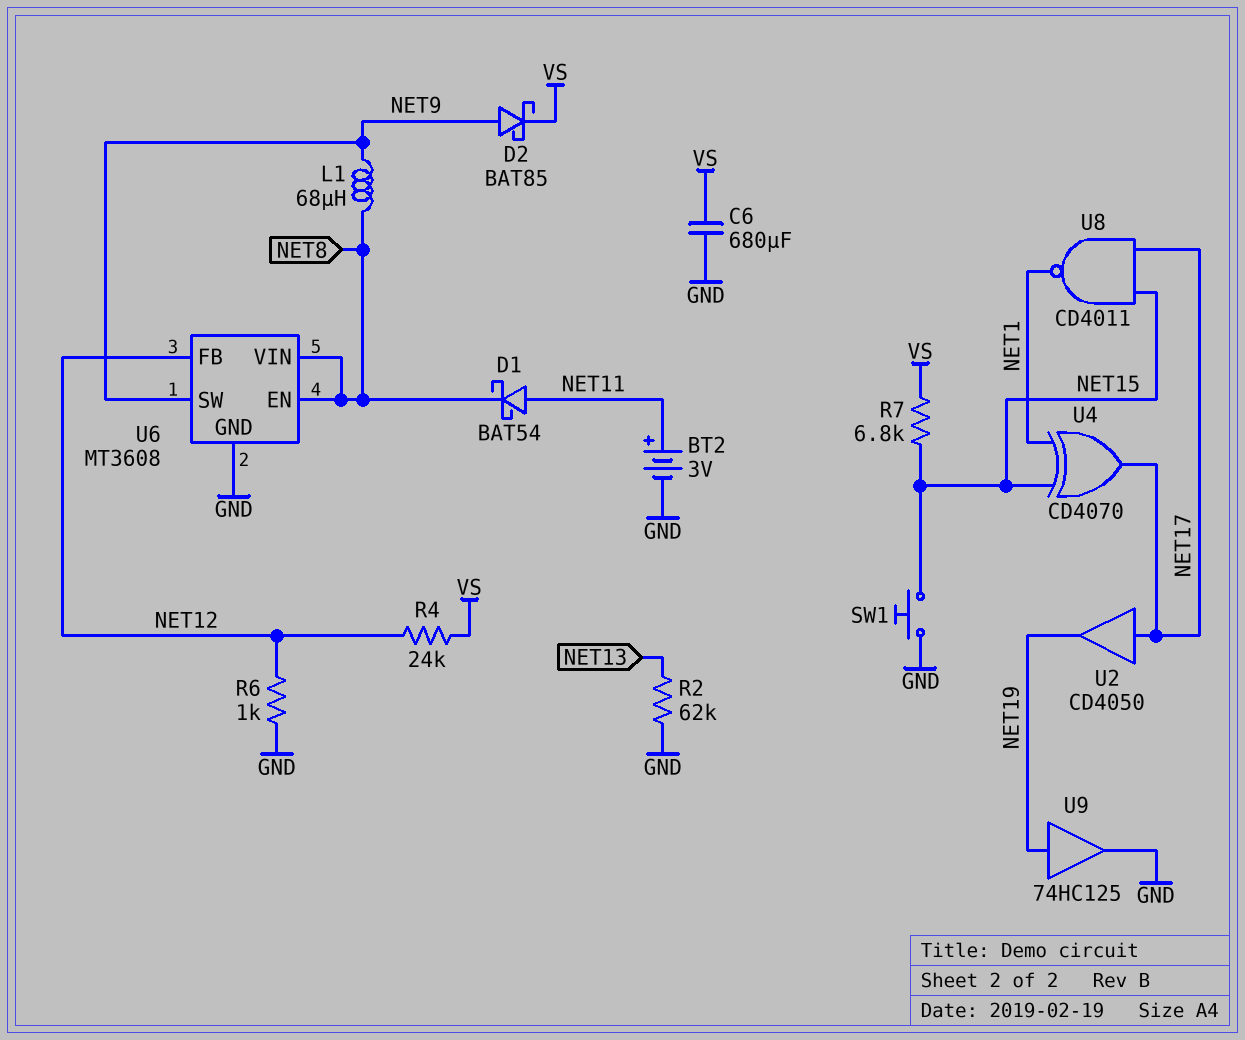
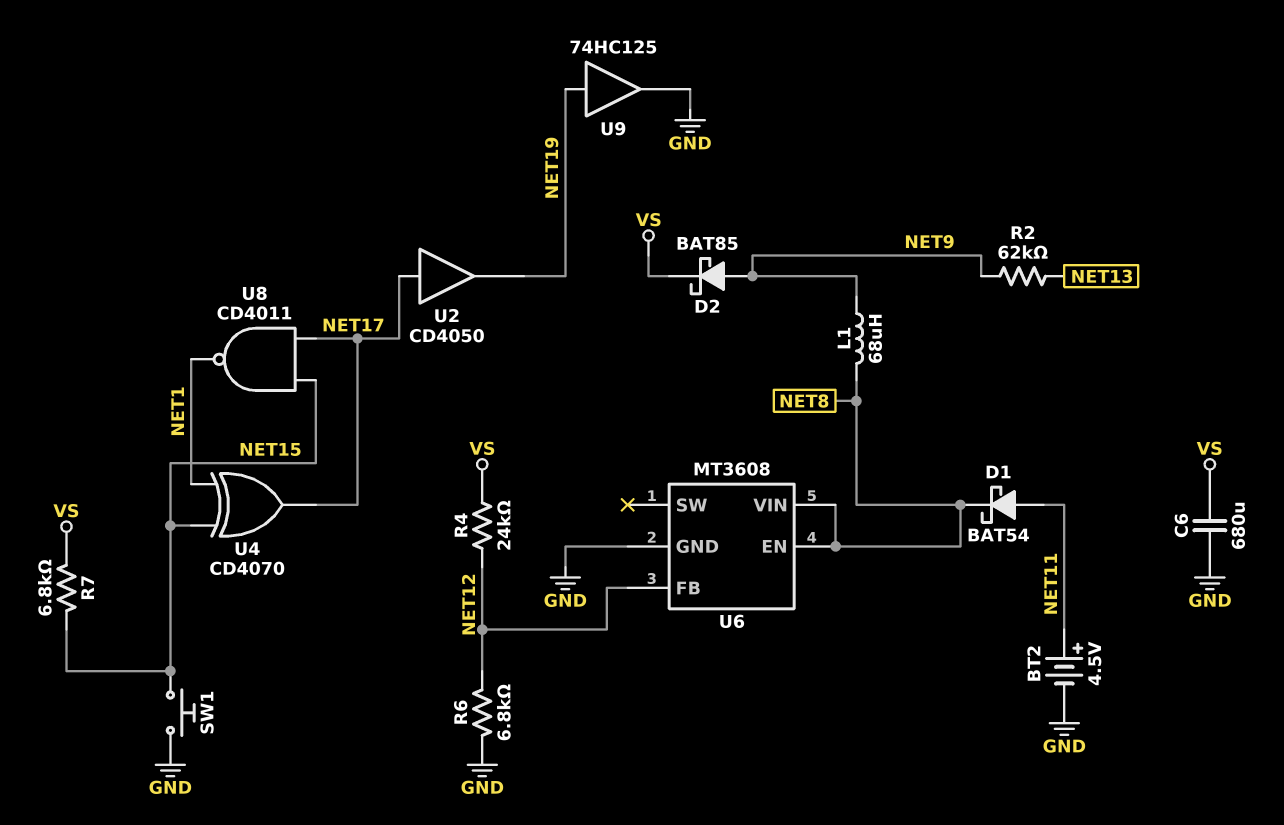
BT2: 3V (plus NET11, minus GND) -> 4.5V (plus NET11, minus GND)
R2: 62k (GND, NET13) -> 62k (NET9, NET13)
R6: 1k (GND, NET12) -> 6.8k (GND, NET12)
U6 pin SW: NET9 -> none

